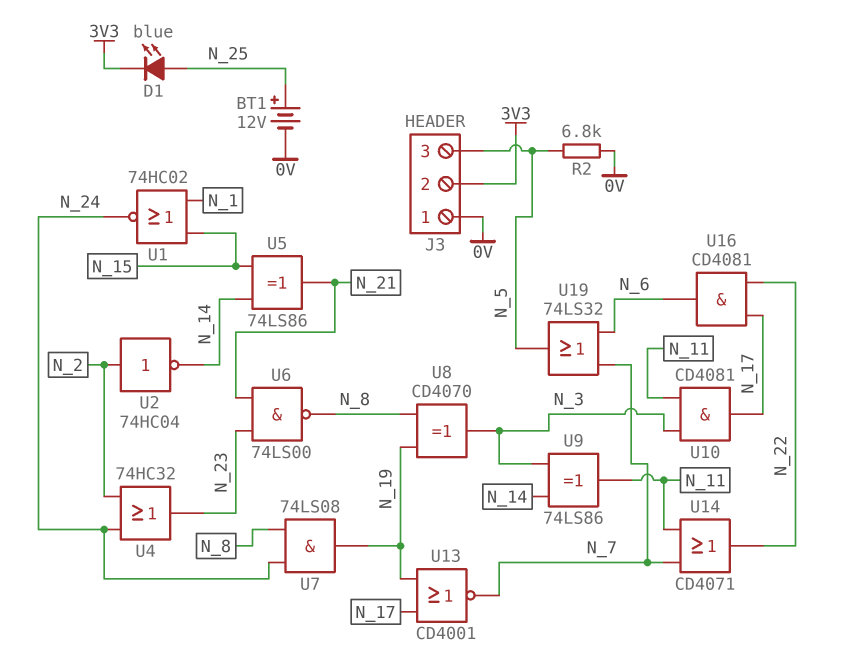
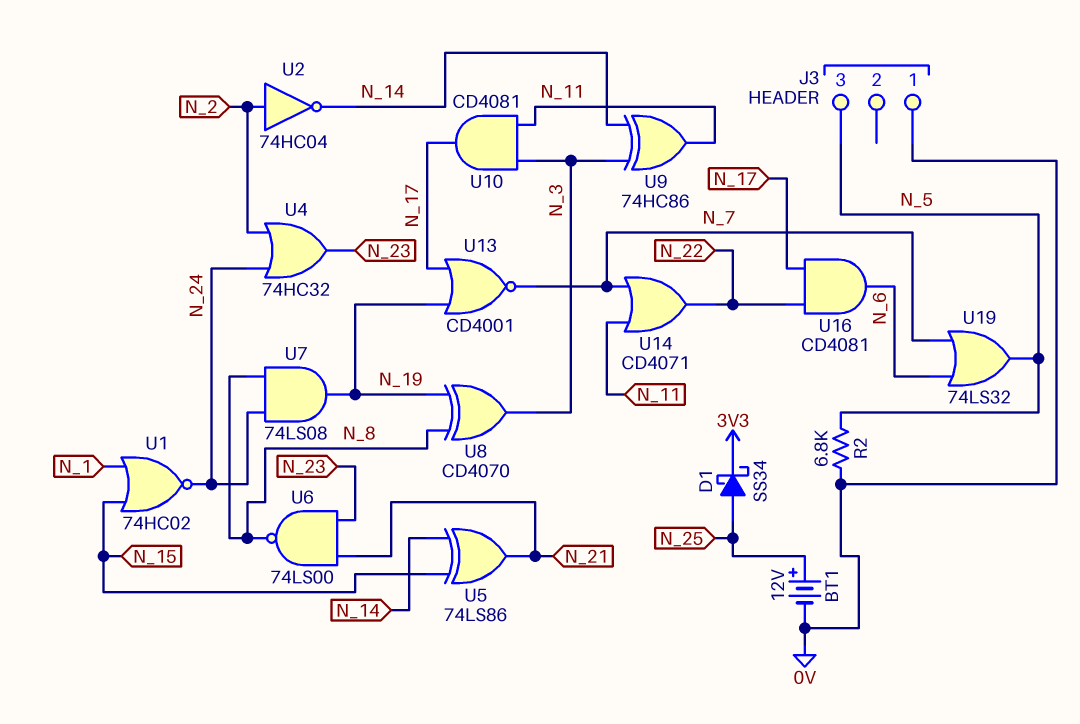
D1: LED blue (A N_25, K 3V3) -> schottky SS34 (A N_25, K 3V3)
J3 pin 2: 3V3 -> none
U9: XOR 74LS86 (in N_3, in N_14, out N_11) -> XOR 74HC86 (in N_3, in N_14, out N_11)

